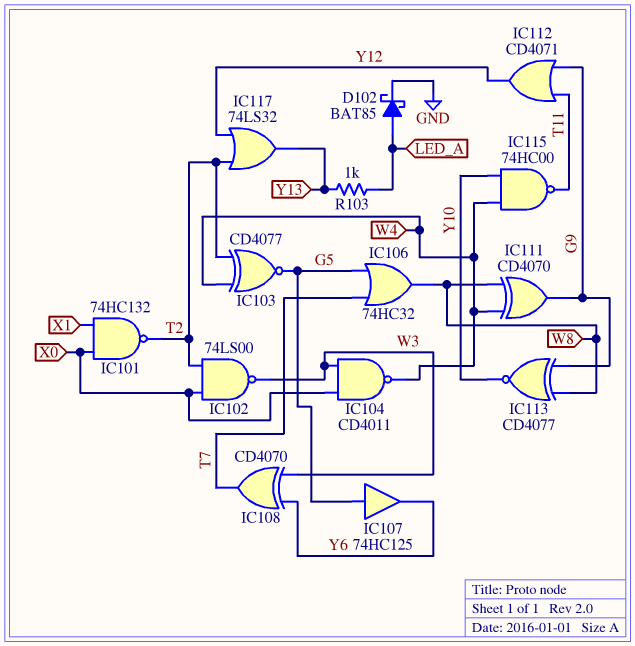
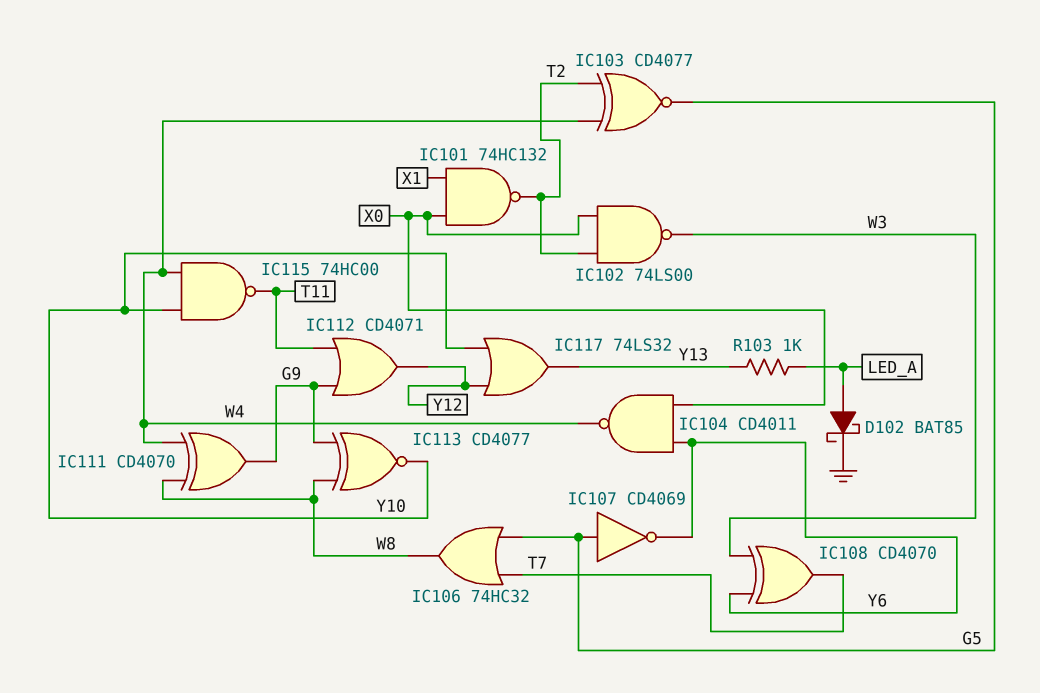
IC104: NAND CD4011 (in W3, in X0, out W4) -> NAND CD4011 (in X0, in Y6, out W4)
IC107: buffer 74HC125 (in G5, out Y6) -> NOT CD4069 (in G5, out Y6)
IC117: OR 74LS32 (in T2, in Y12, out Y13) -> OR 74LS32 (in Y10, in Y12, out Y13)

